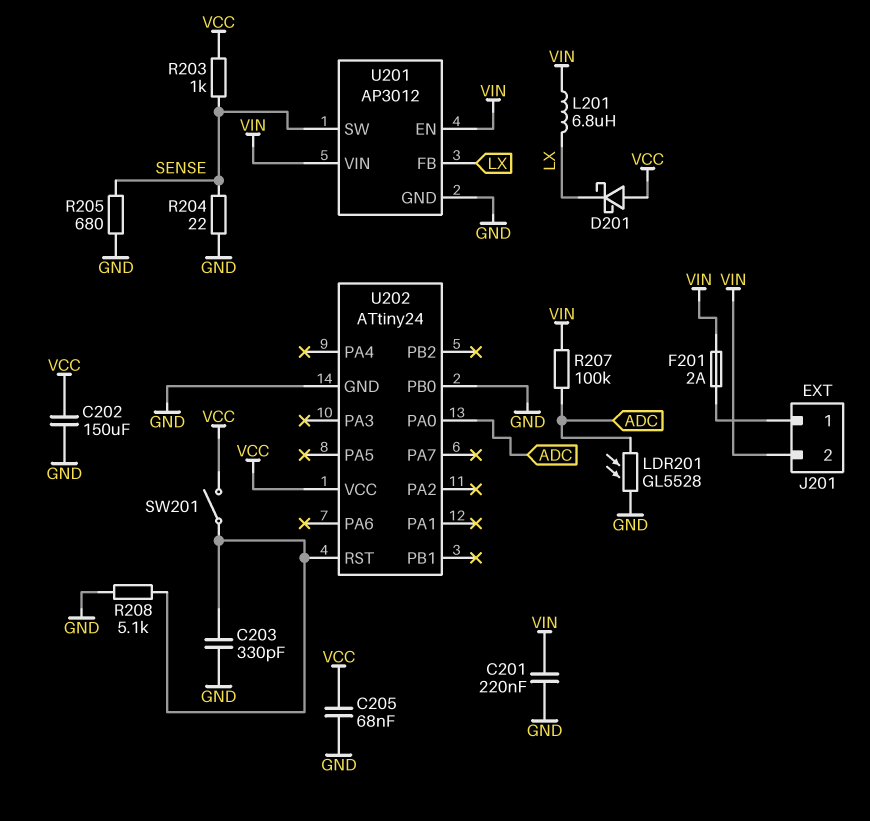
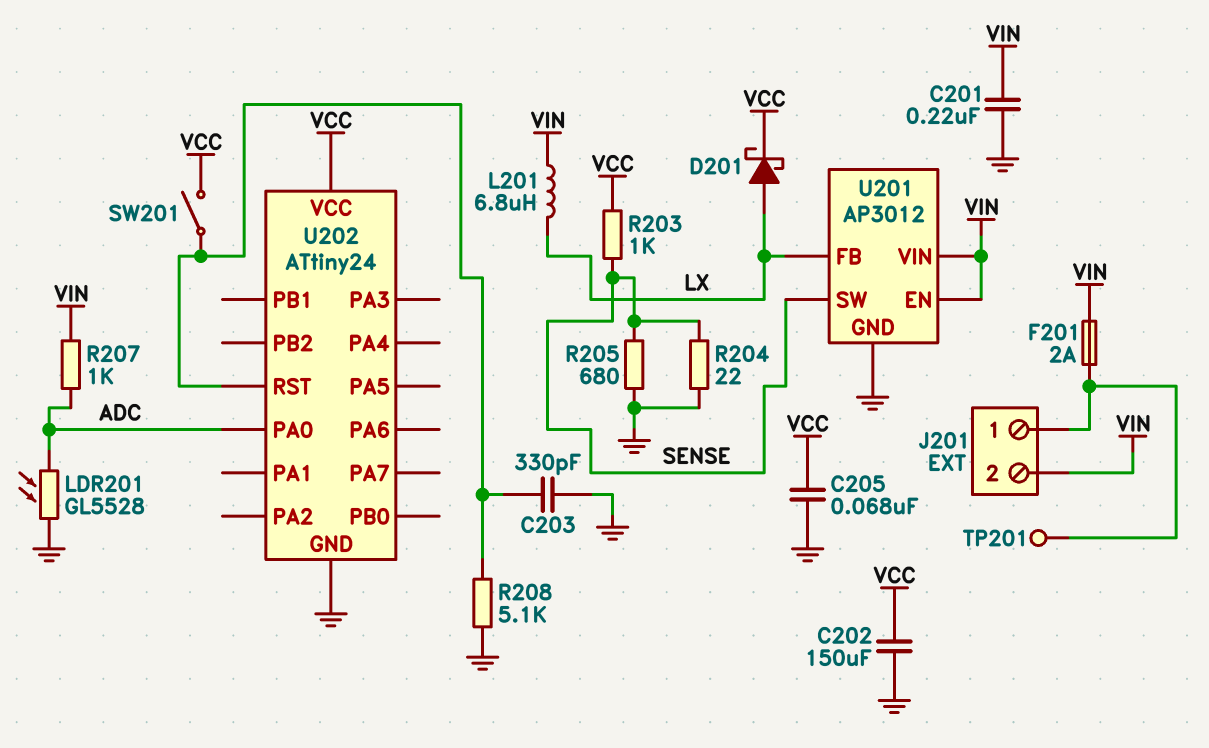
D201: schottky (A VCC, K LX) -> schottky (A LX, K VCC)
R207: 100k (ADC, VIN) -> 1k (ADC, VIN)
TP201: none -> test point (J201/1)
U202 pin PB0: GND -> none

